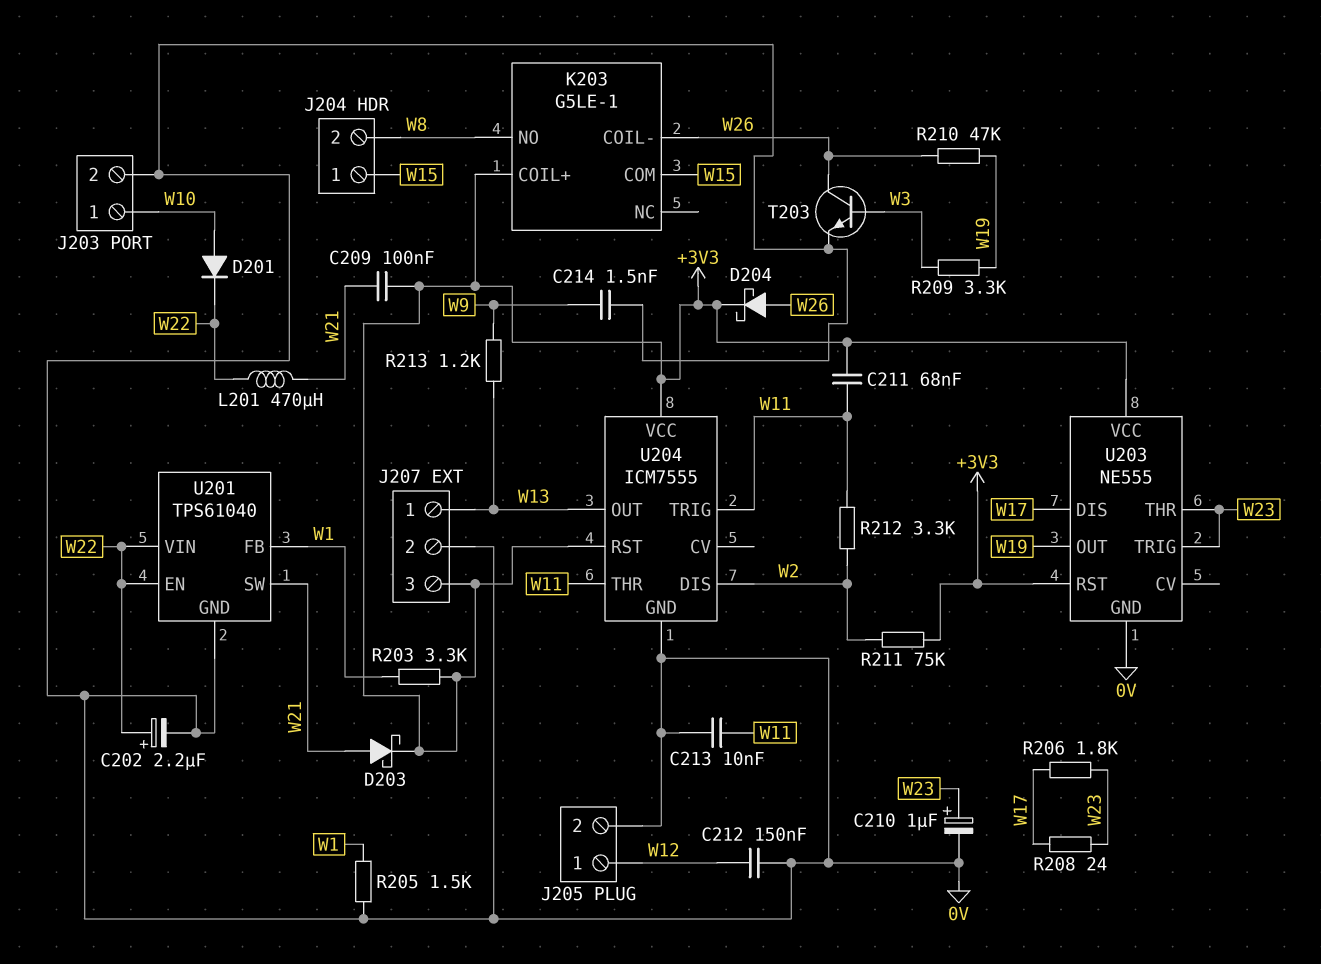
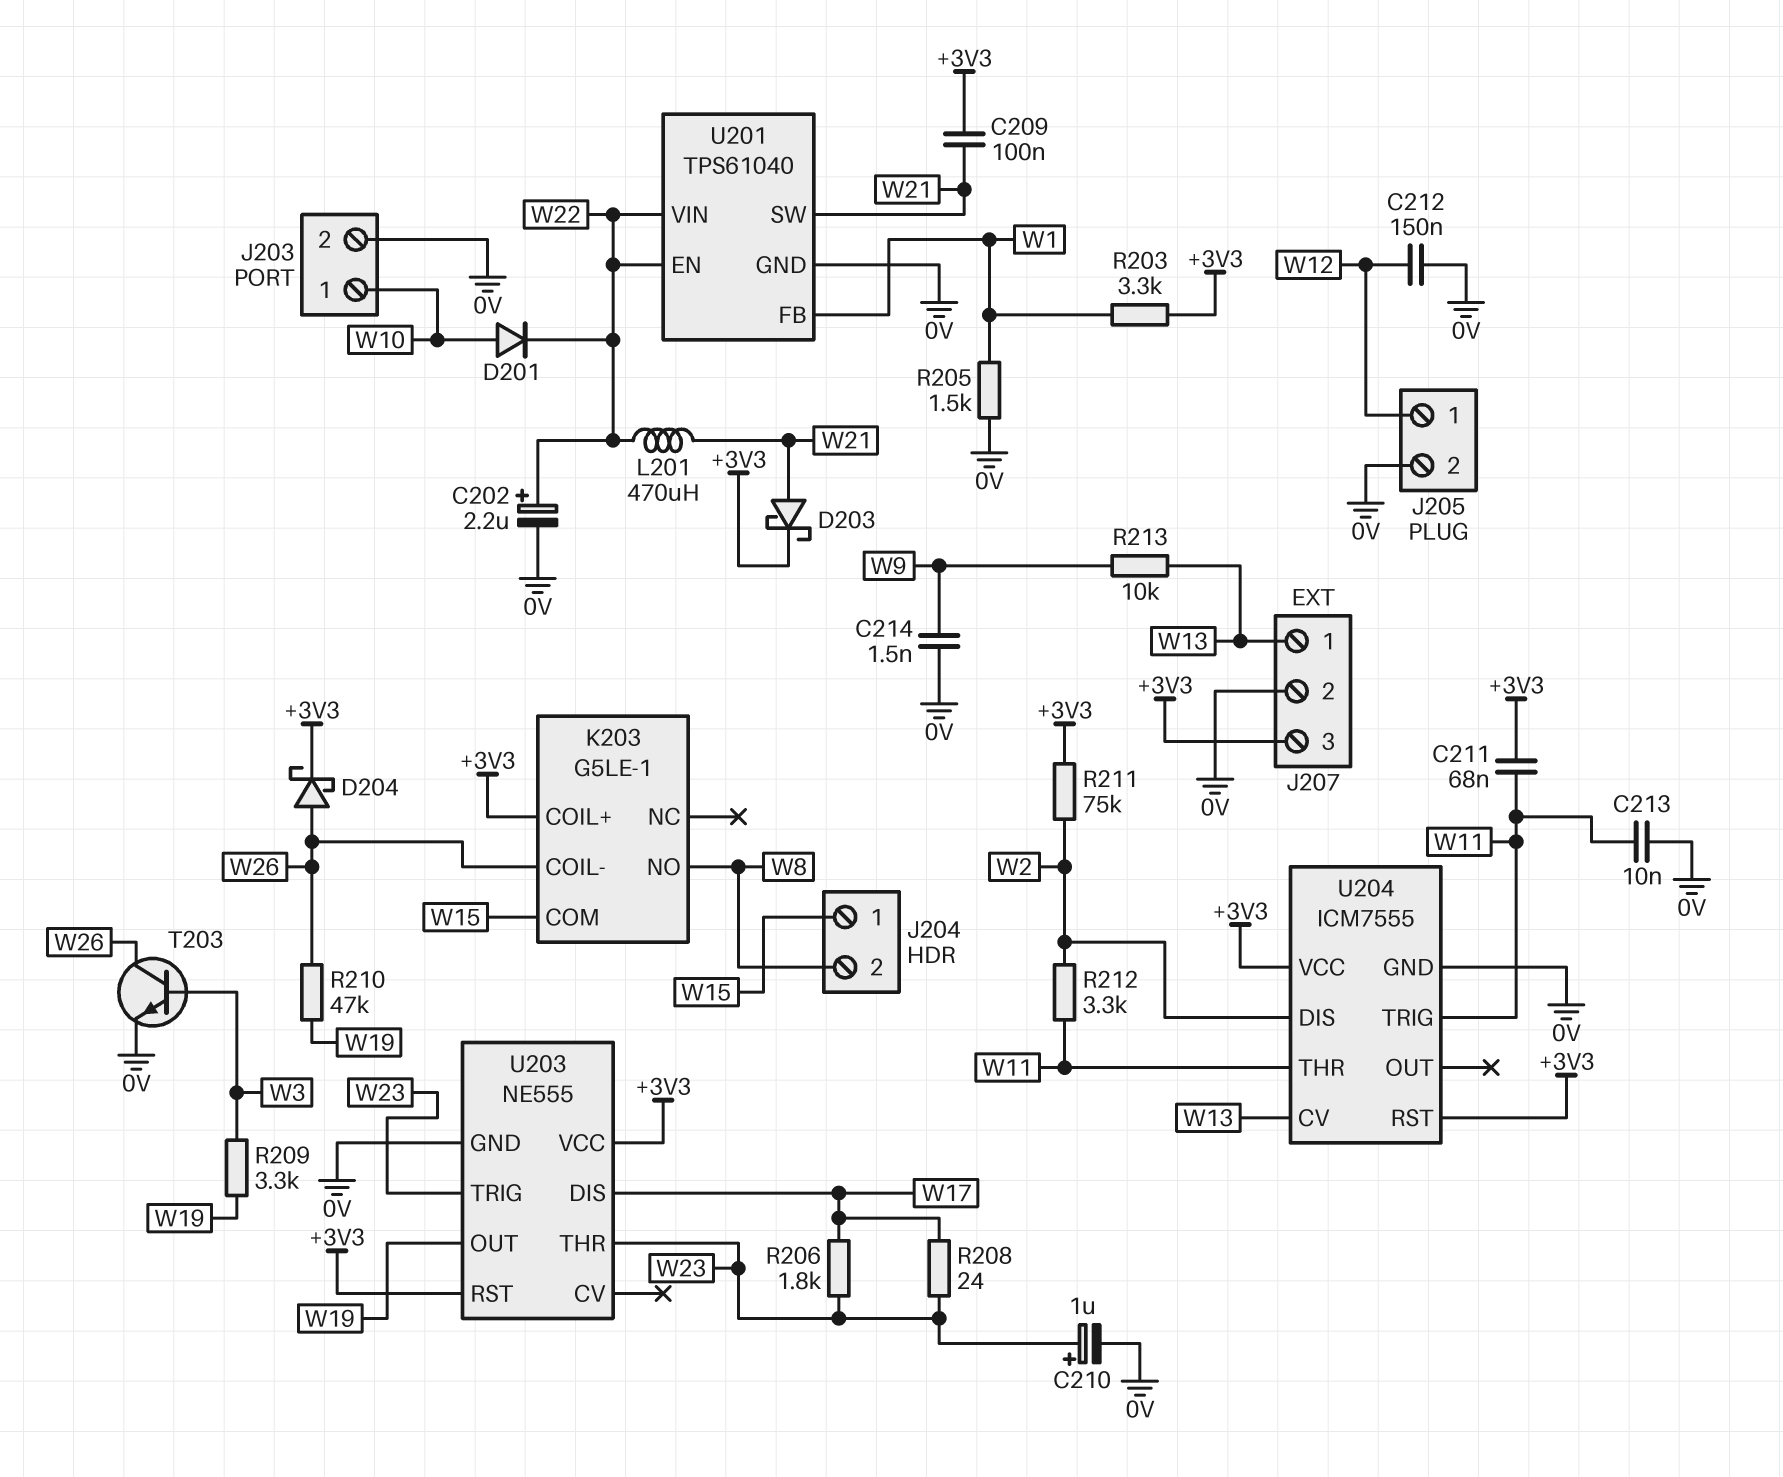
R213: 1.2k (W9, W13) -> 10k (W9, W13)
U204 pin CV: none -> W13
U204 pin OUT: W13 -> none

